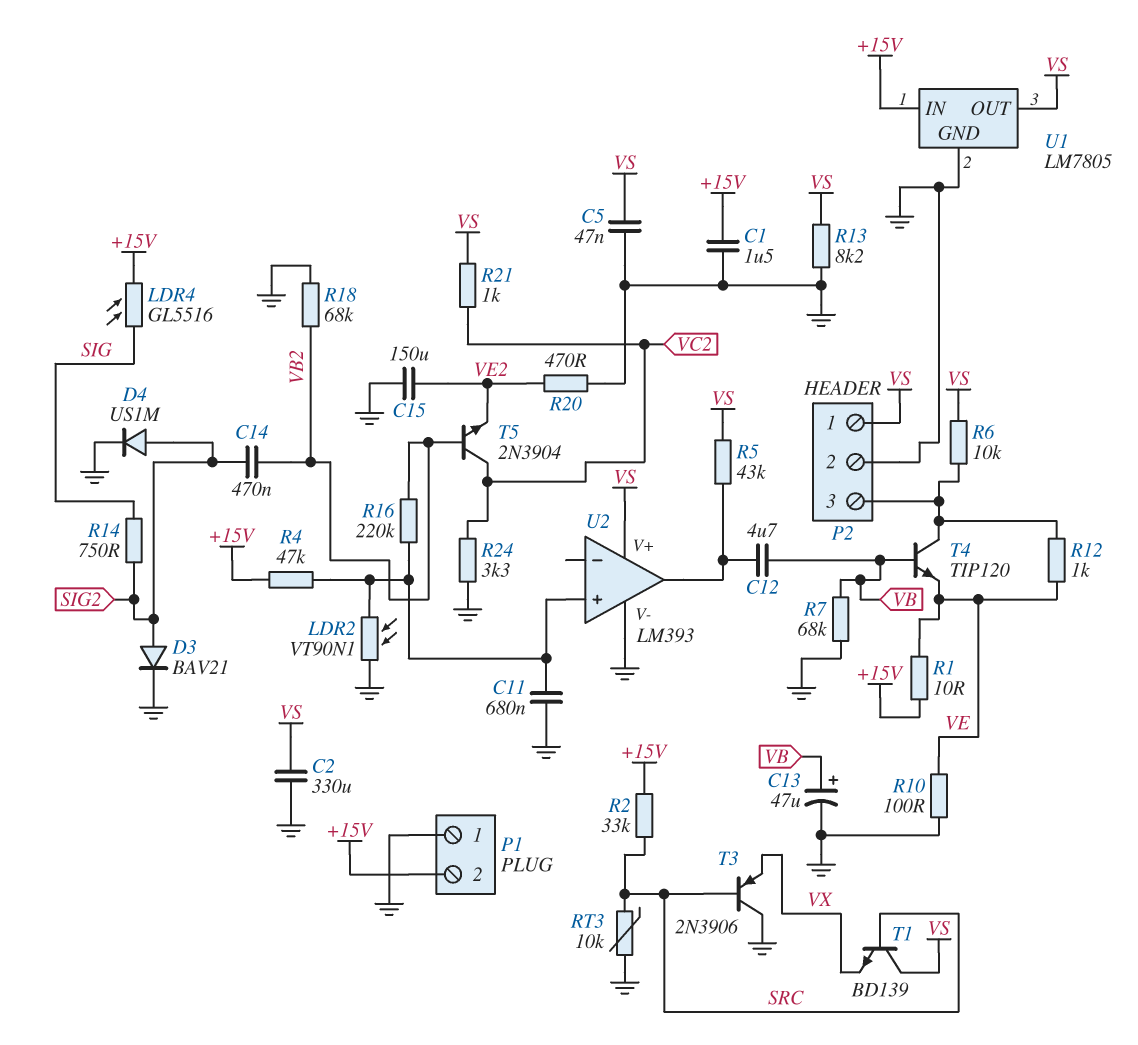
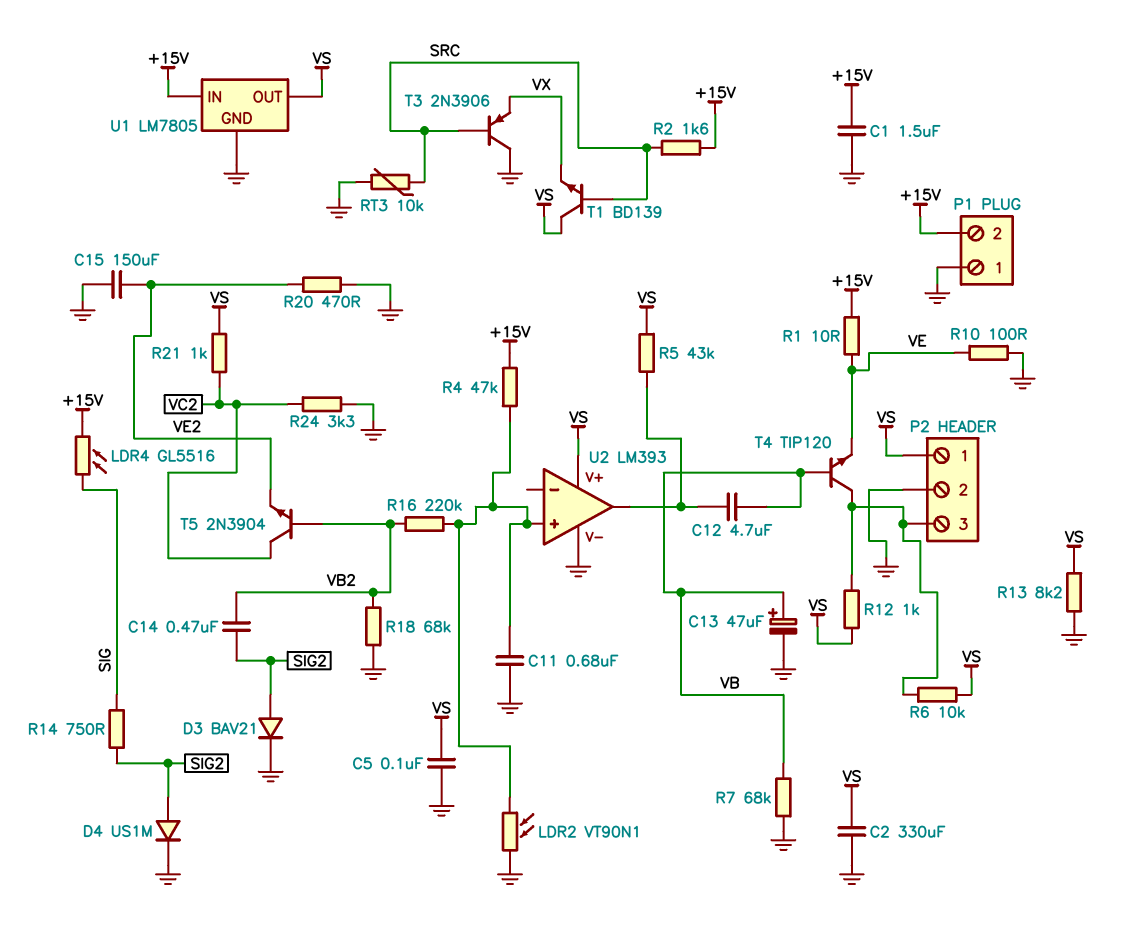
C5: 47nF (GND, VS) -> 100nF (GND, VS)
R2: 33k (+15V, SRC) -> 1.6k (+15V, SRC)
R12: 1k (P2/3, VE) -> 1k (P2/3, VS)

